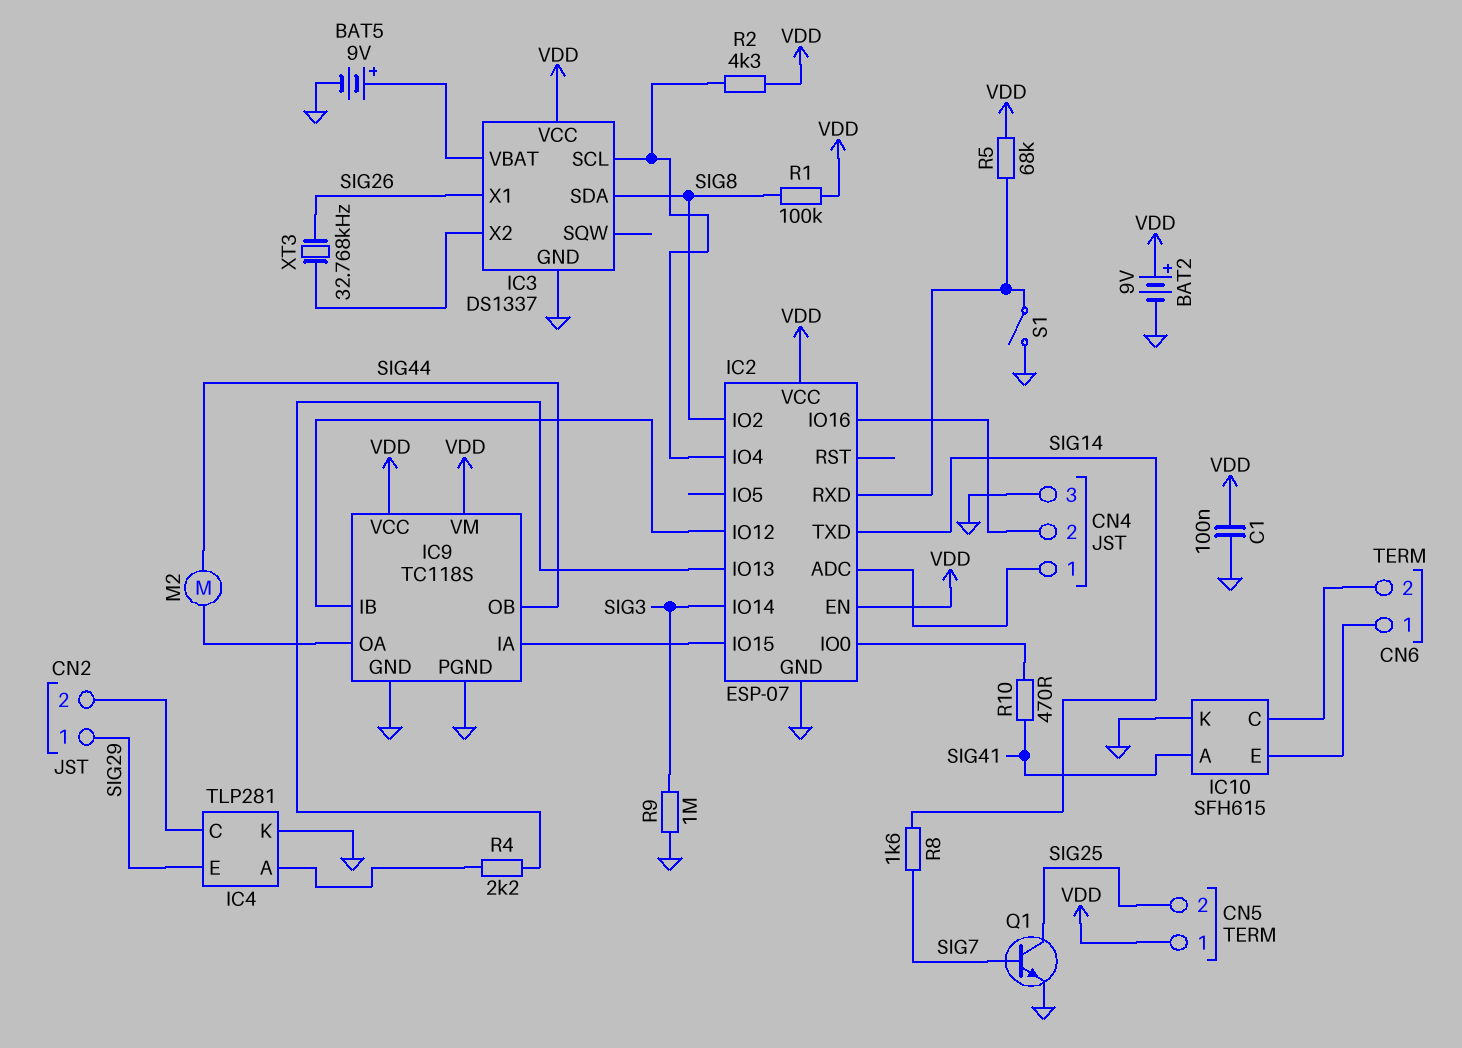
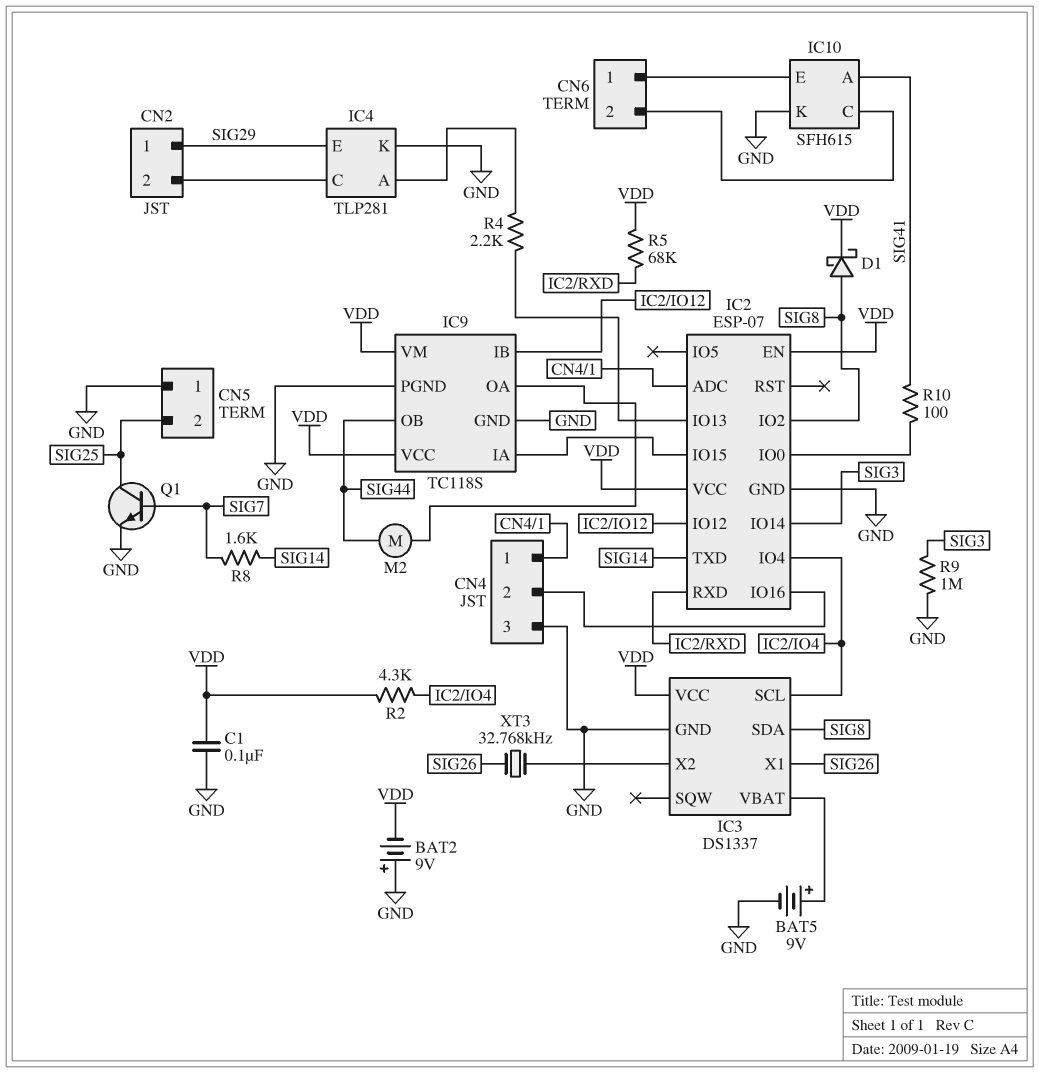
BAT2: 9V (plus VDD, minus GND) -> 9V (plus GND, minus VDD)
CN5 pin 1: VDD -> GND
D1: none -> schottky (A SIG8, K VDD)
R1: 100k (SIG8, VDD) -> none
R10: 470 (IC2/IO0, SIG41) -> 100 (IC2/IO0, SIG41)
S1: switch (GND, IC2/RXD) -> none

